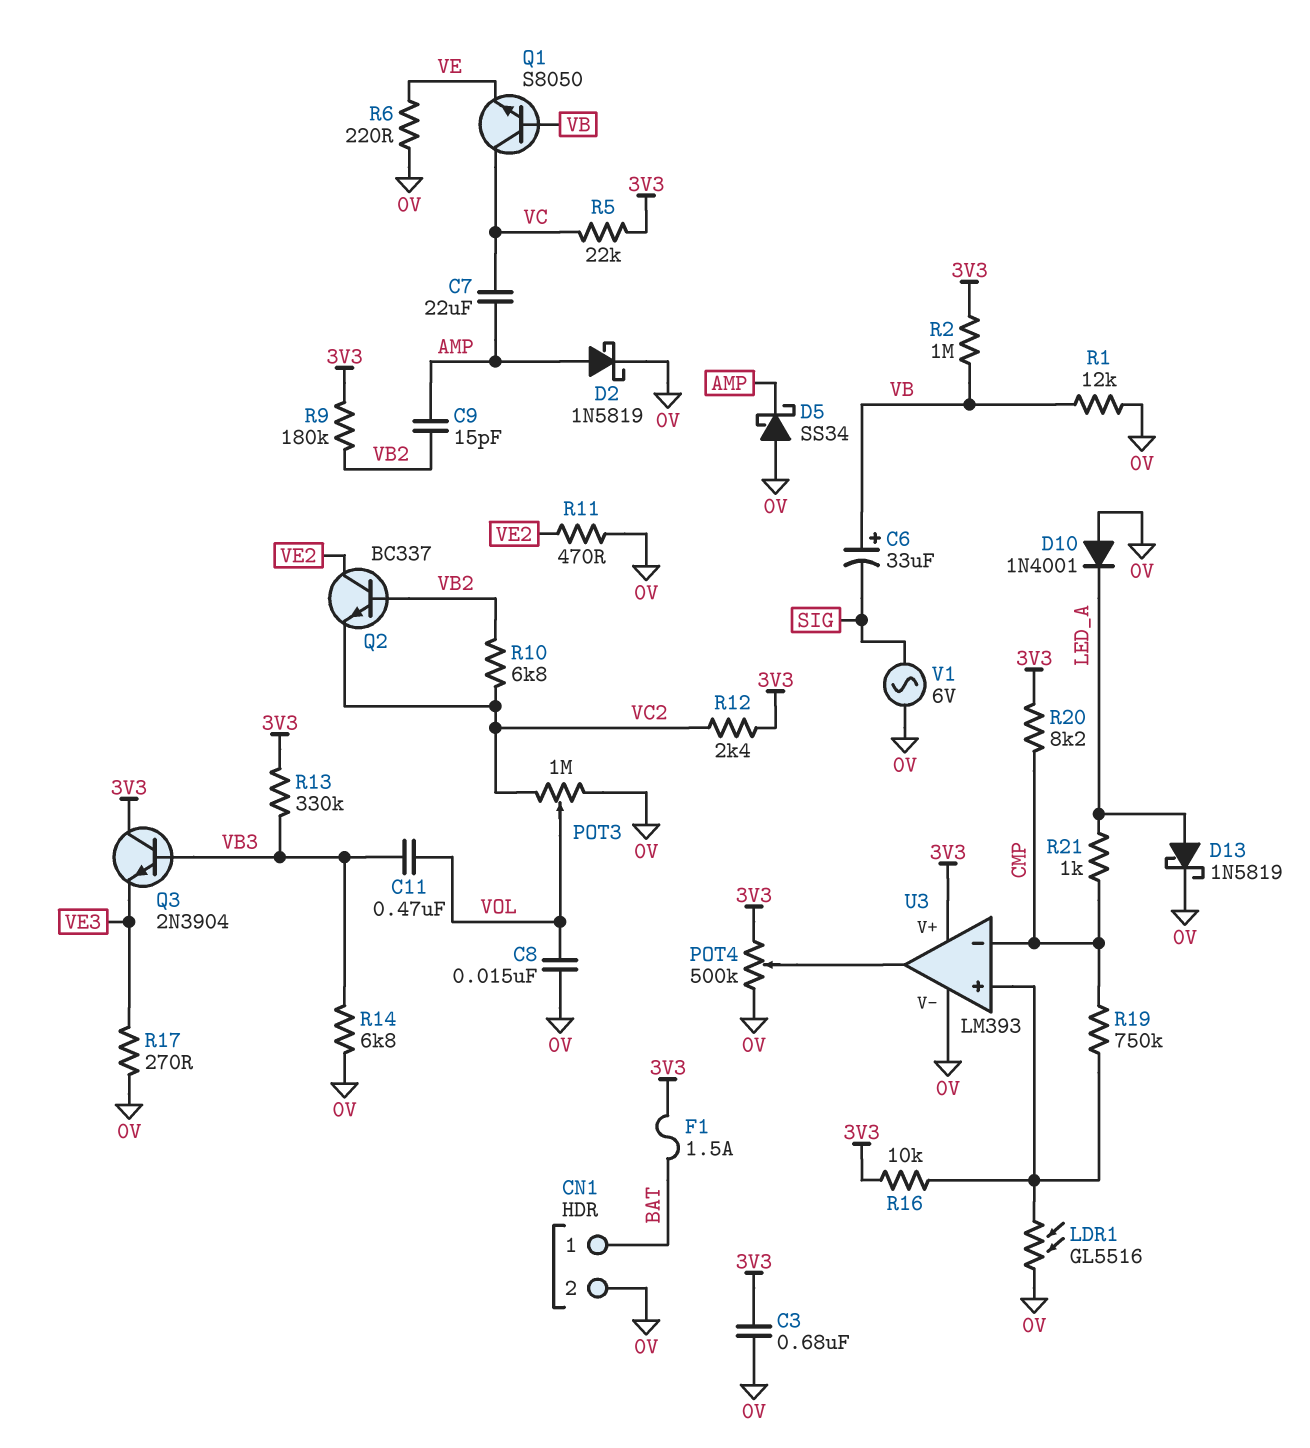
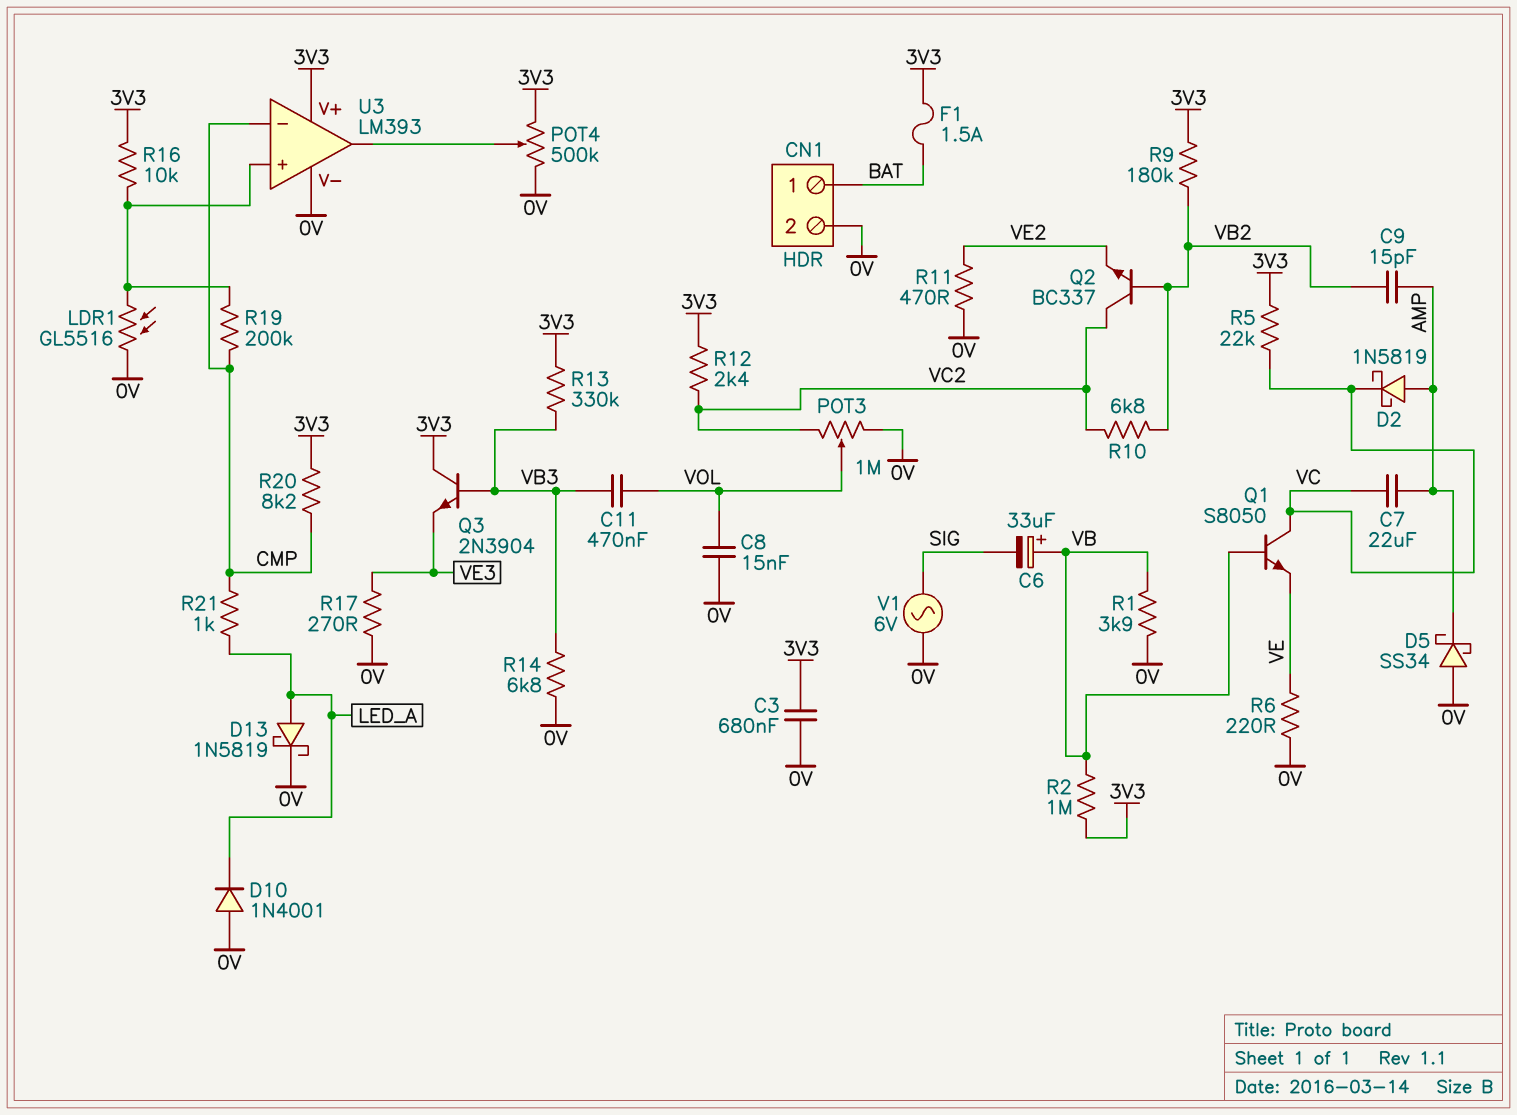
D2: schottky 1N5819 (A AMP, K 0V) -> schottky 1N5819 (A AMP, K VC)
Q2: NPN BC337 (B VB2, C VE2, E VC2) -> NPN BC337 (B VB2, C VC2, E VE2)
R1: 12k (0V, VB) -> 3.9k (0V, VB)
R19: 750k (CMP, U3/in+) -> 200k (CMP, U3/in+)

